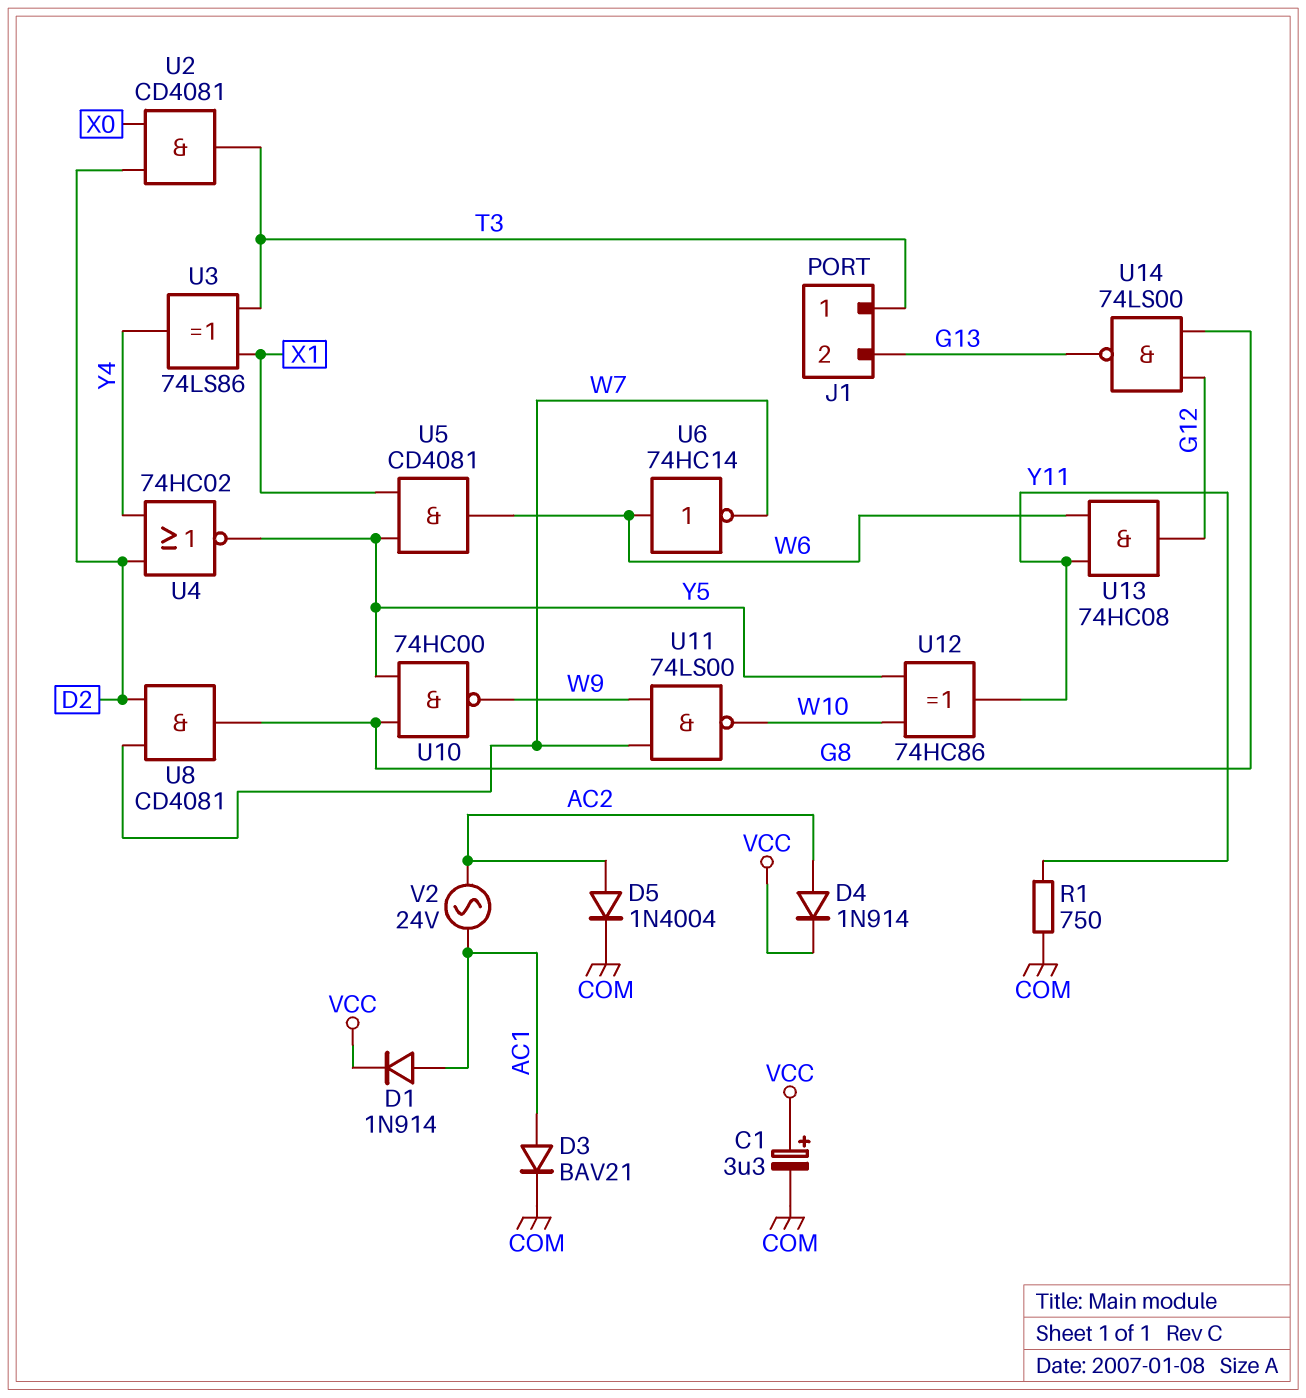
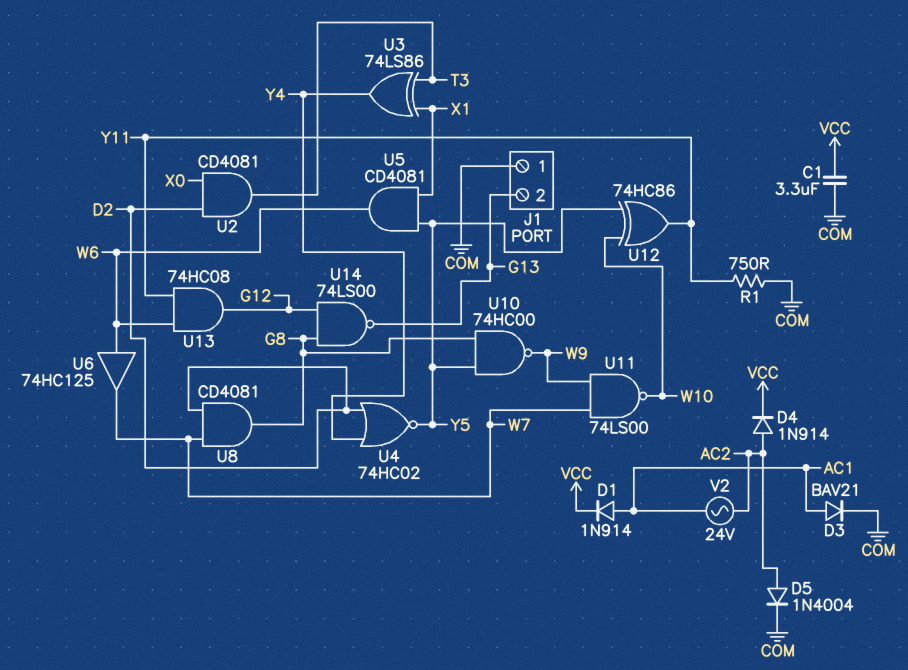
C1: 3.3uF (plus VCC, minus COM) -> 3.3uF (COM, VCC)
J1 pin 1: T3 -> COM
U6: NOT 74HC14 (in W6, out W7) -> buffer 74HC125 (in W6, out W7)

